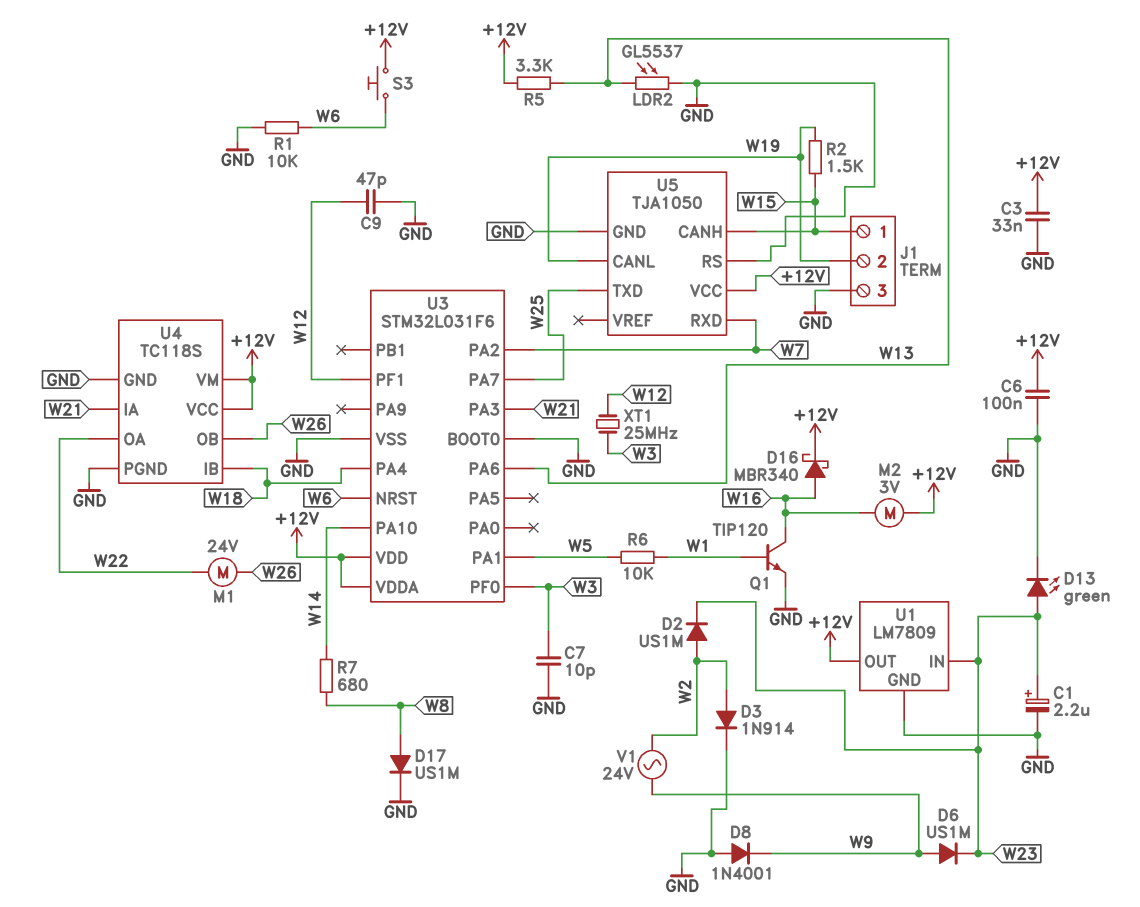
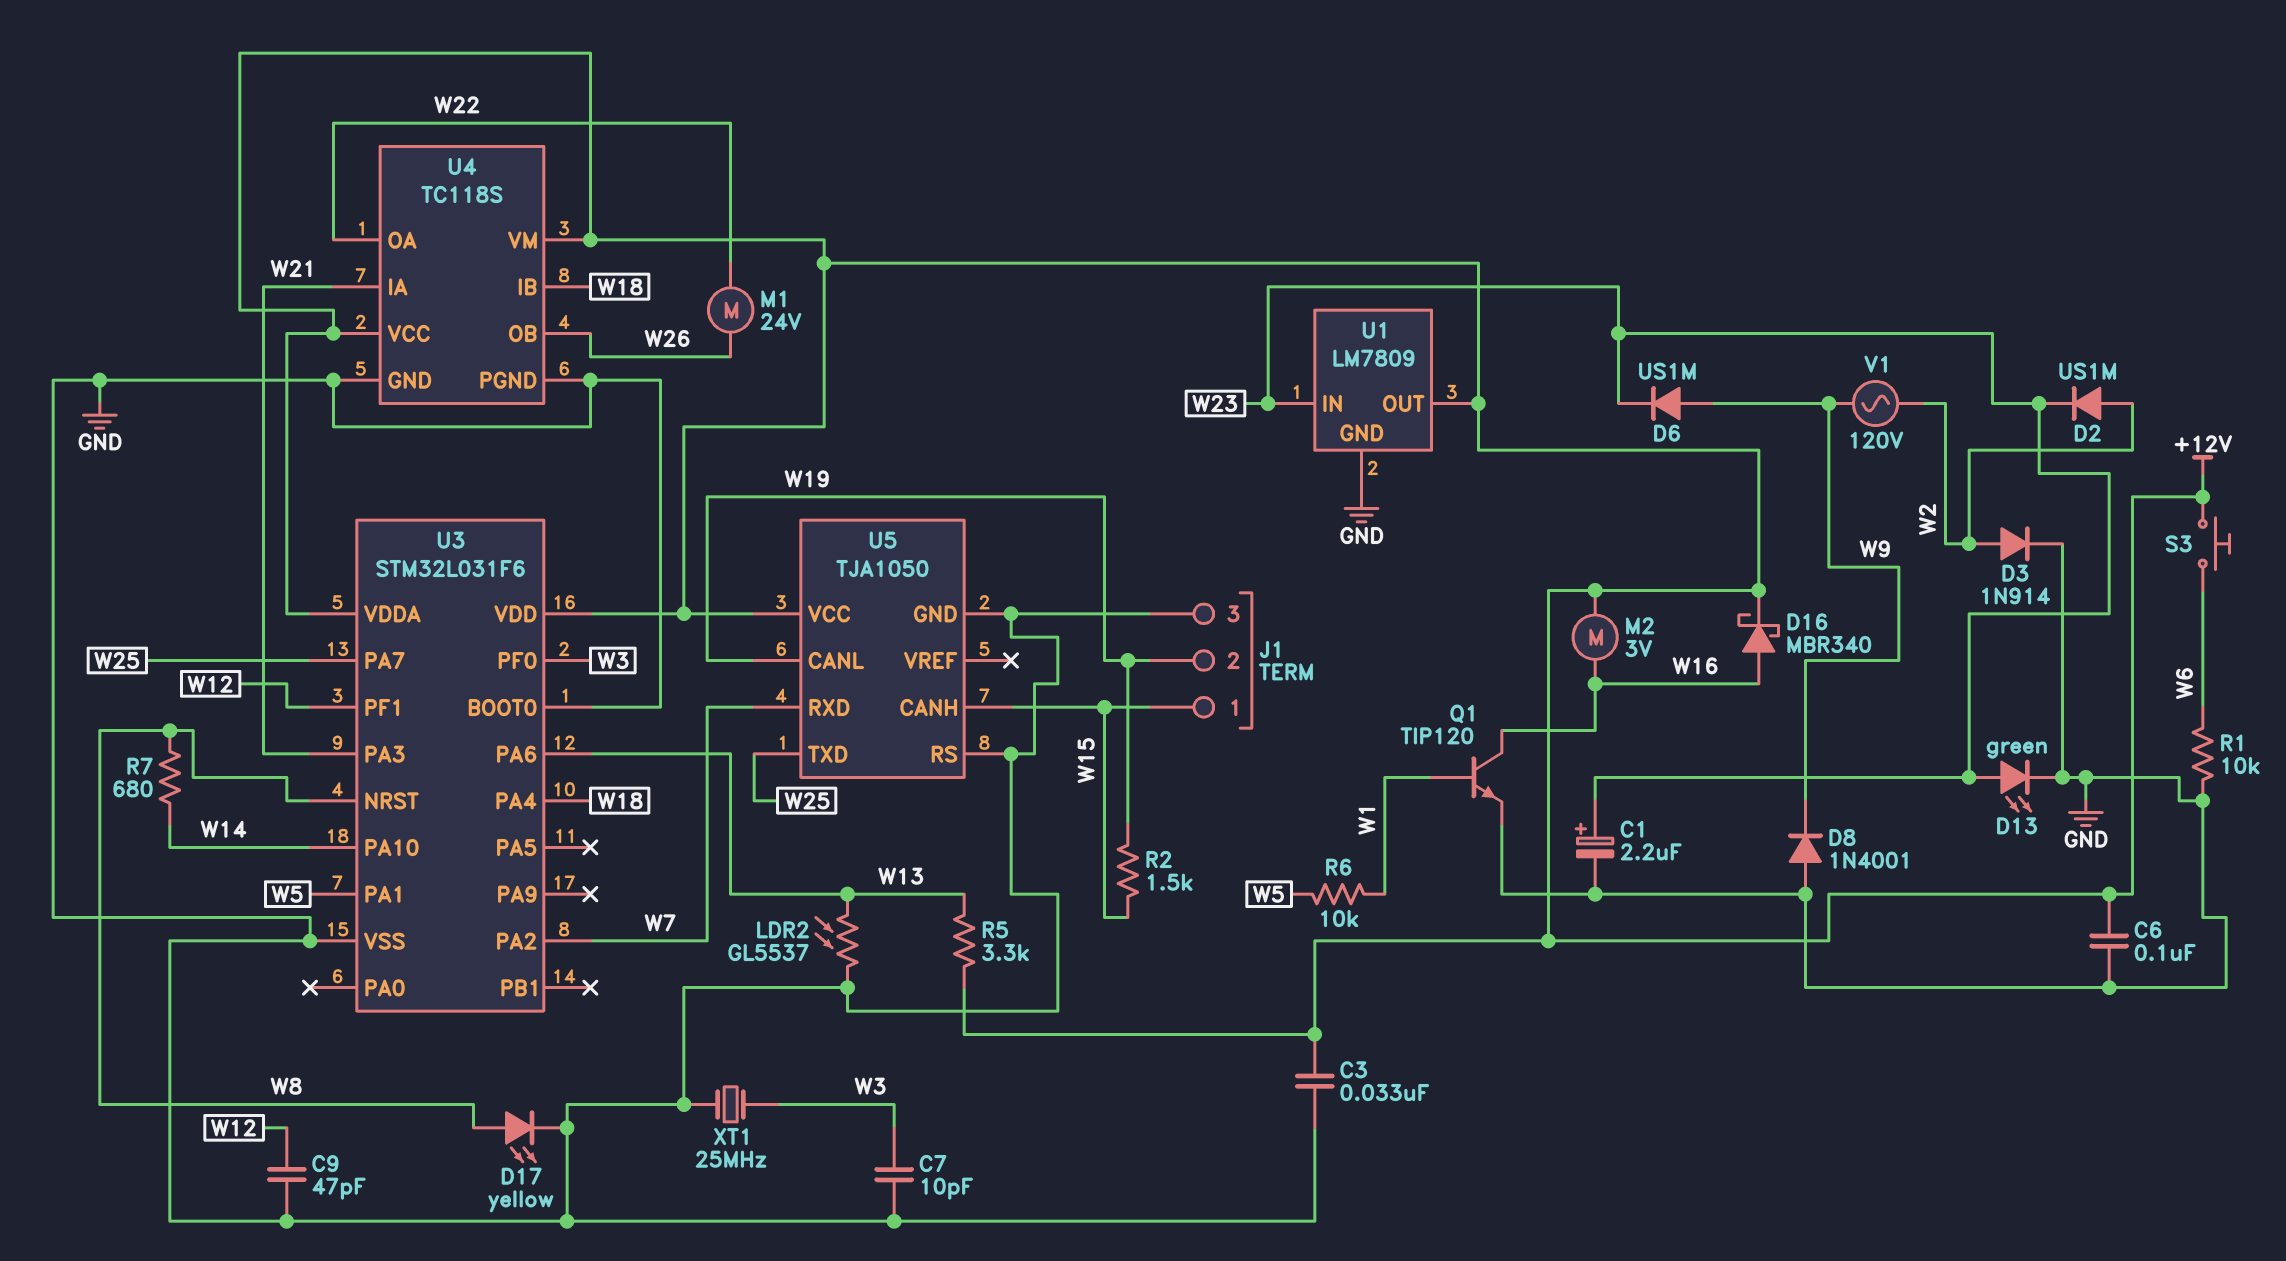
D17: diode US1M (A W8, K GND) -> LED yellow (A W8, K GND)
U3 pin NRST: W6 -> W8
V1: AC 24V (W2, W9) -> AC 120V (W2, W9)
XT1: 25MHz (W3, W12) -> 25MHz (GND, W3)

